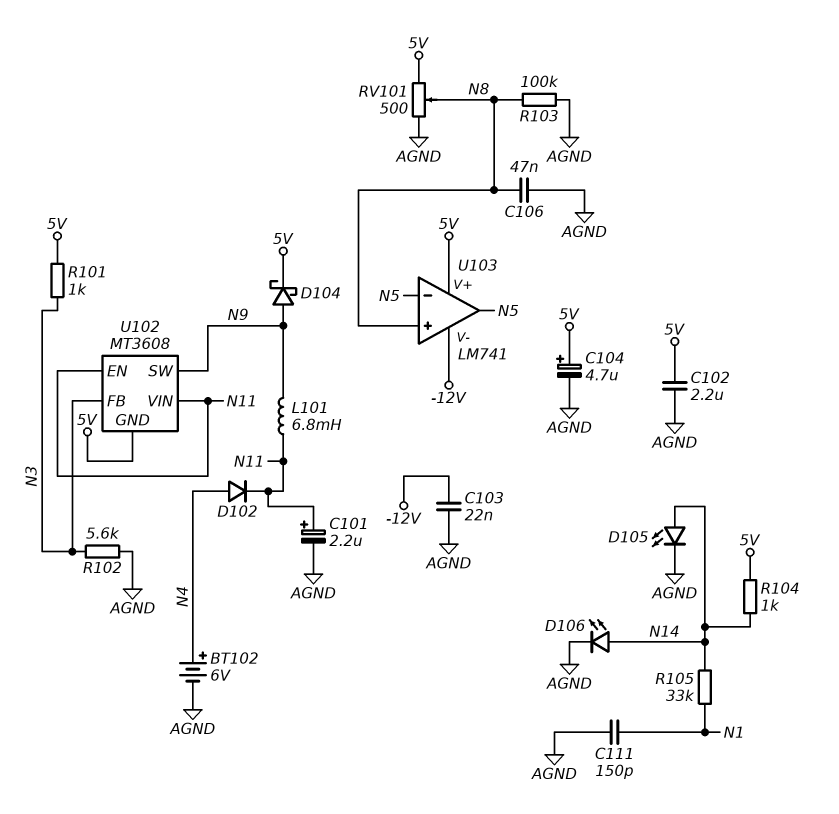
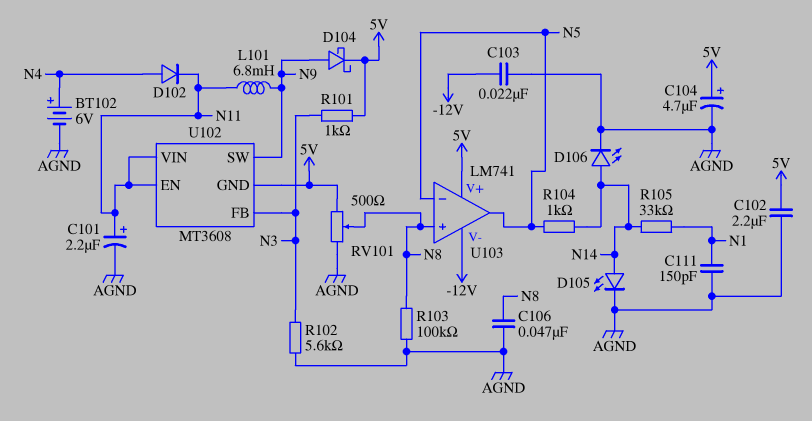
R104: 1k (5V, N14) -> 1k (N5, N14)

